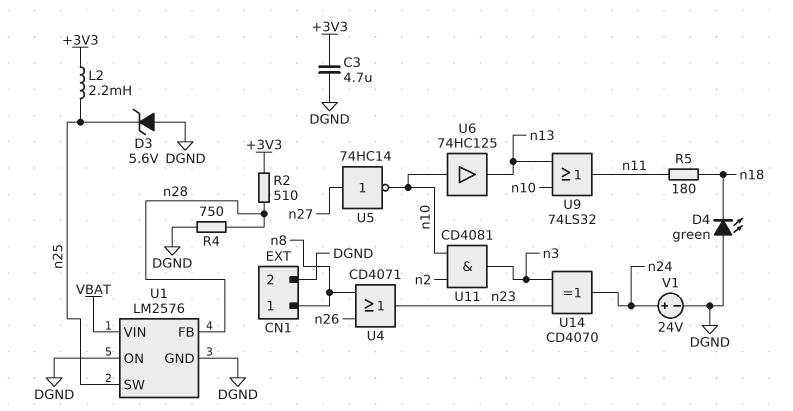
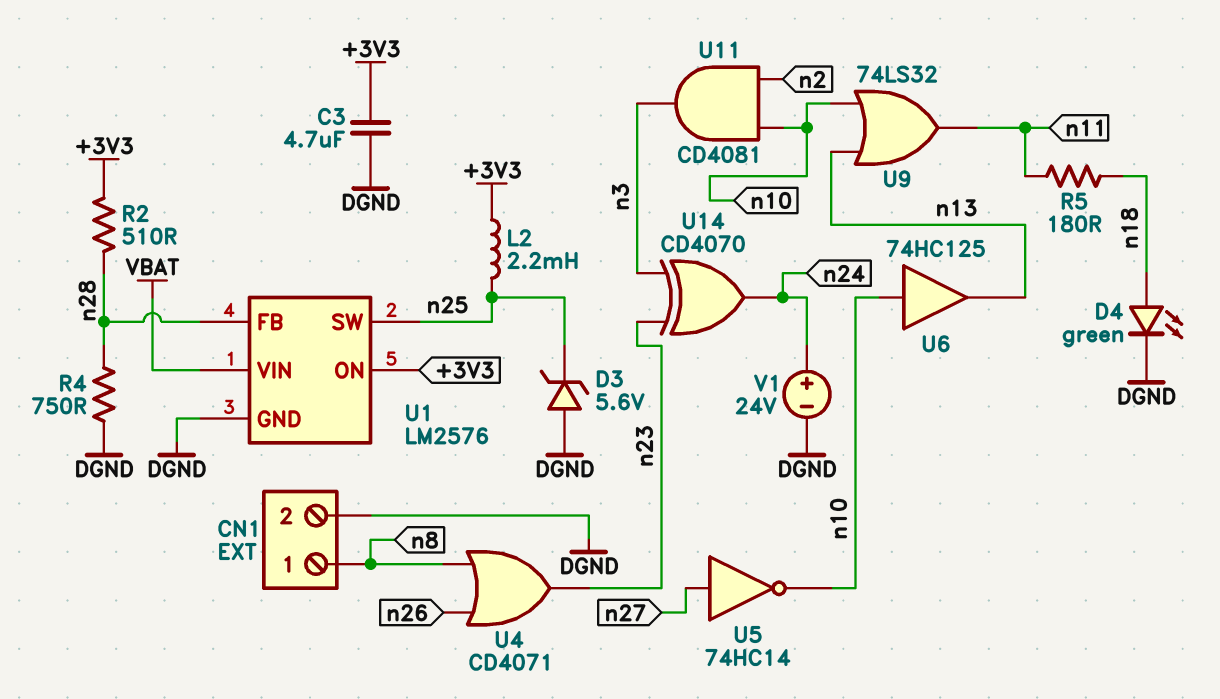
D4: LED green (A DGND, K n18) -> LED green (A n18, K DGND)
U1 pin ON: DGND -> +3V3

